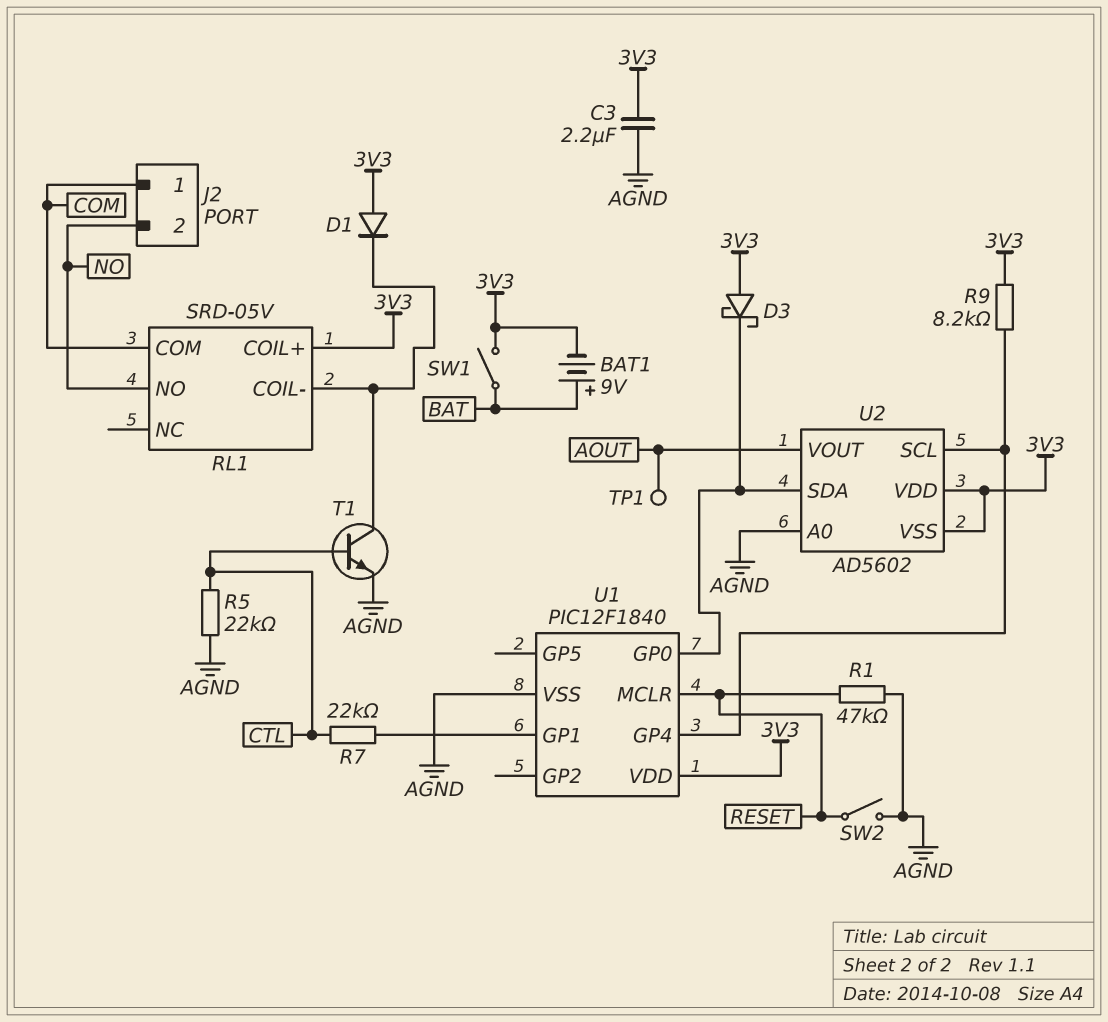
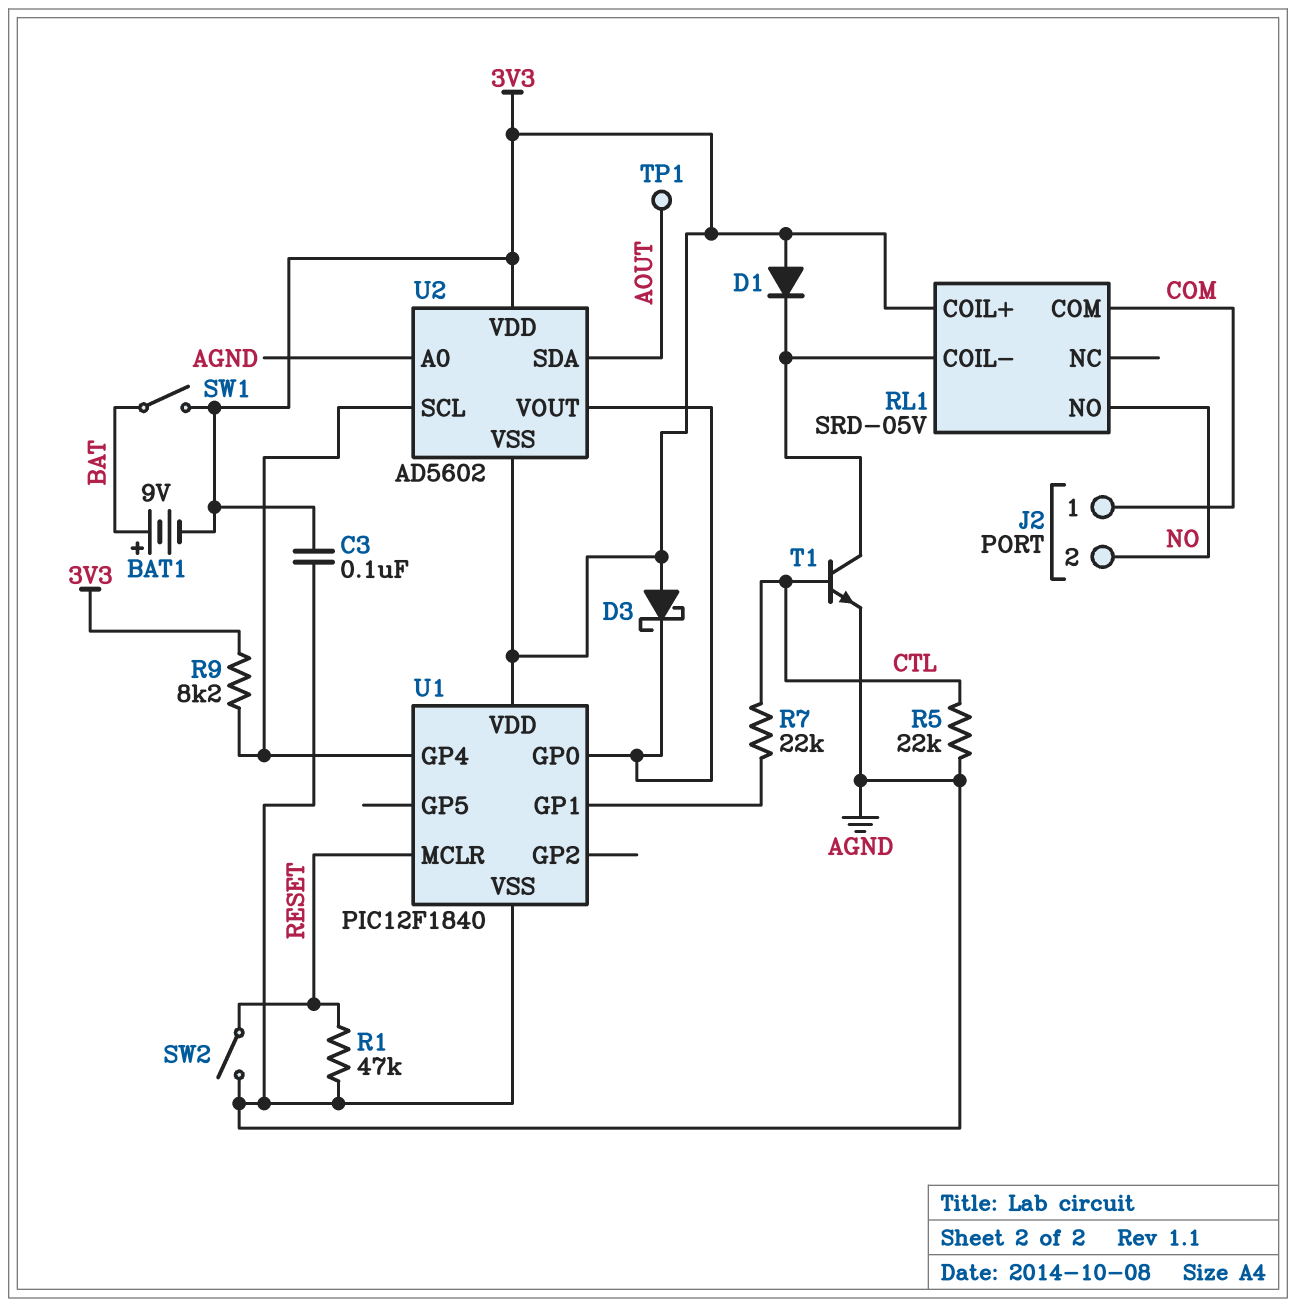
C3: 2.2uF (3V3, AGND) -> 100nF (3V3, AGND)
U2 pin SDA: U1/GP0 -> AOUT
U2 pin VOUT: AOUT -> U1/GP0

